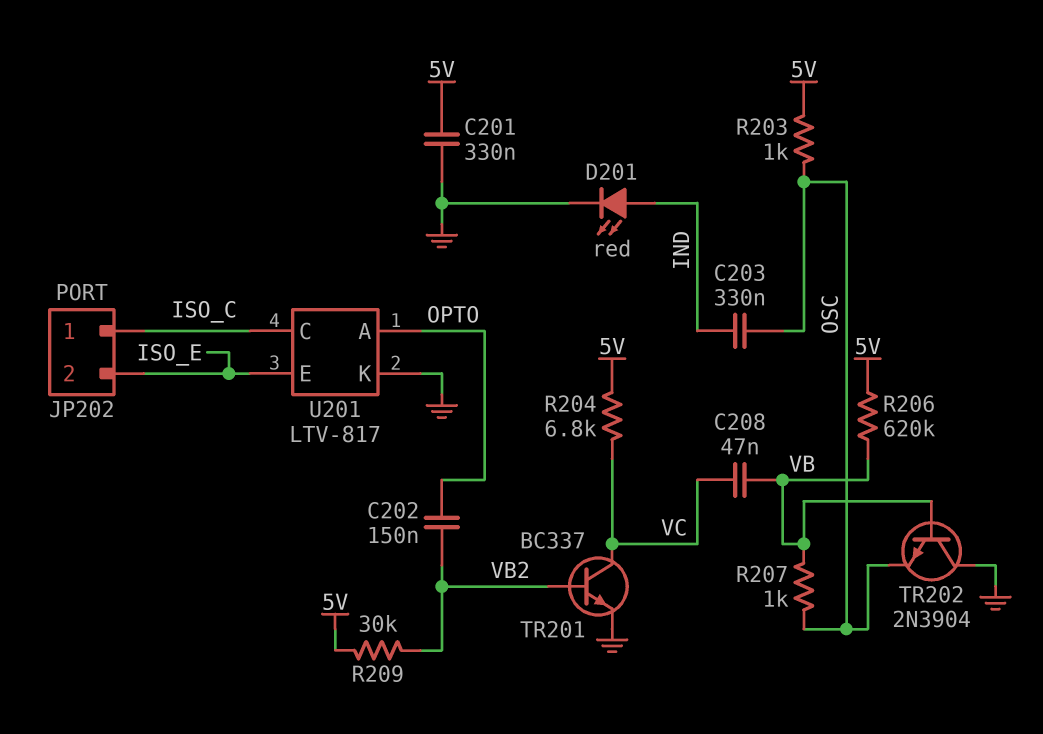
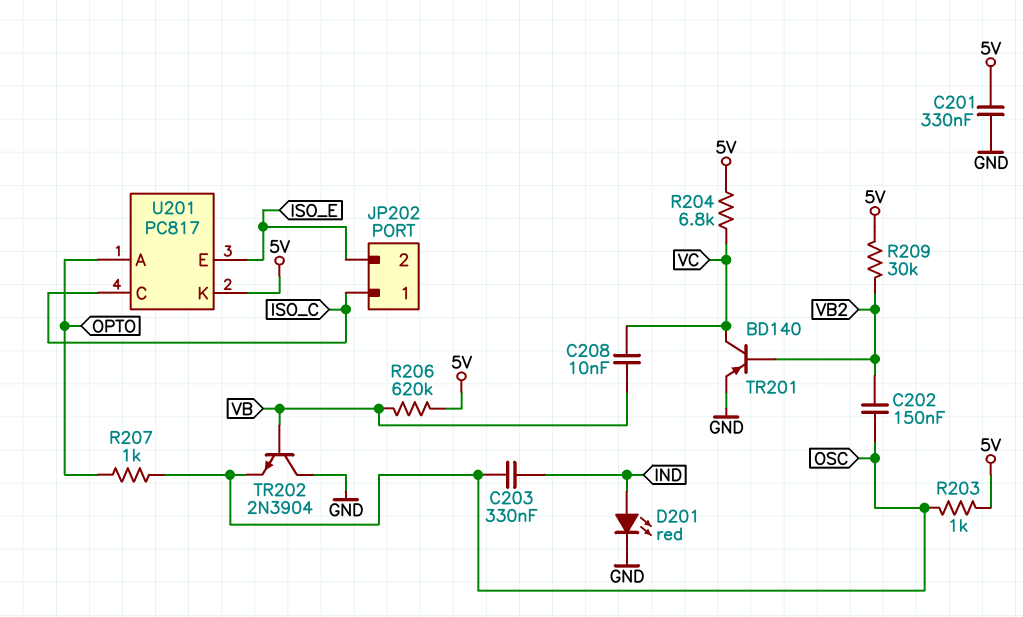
C202: 150nF (OPTO, VB2) -> 150nF (OSC, VB2)
C208: 47nF (VB, VC) -> 10nF (VB, VC)
R207: 1k (OSC, VB) -> 1k (OPTO, OSC)
TR201: NPN BC337 (B VB2, C VC, E GND) -> PNP BD140 (B VB2, C VC, E GND)
U201: LTV-817 -> PC817
U201 pin K: GND -> 5V

